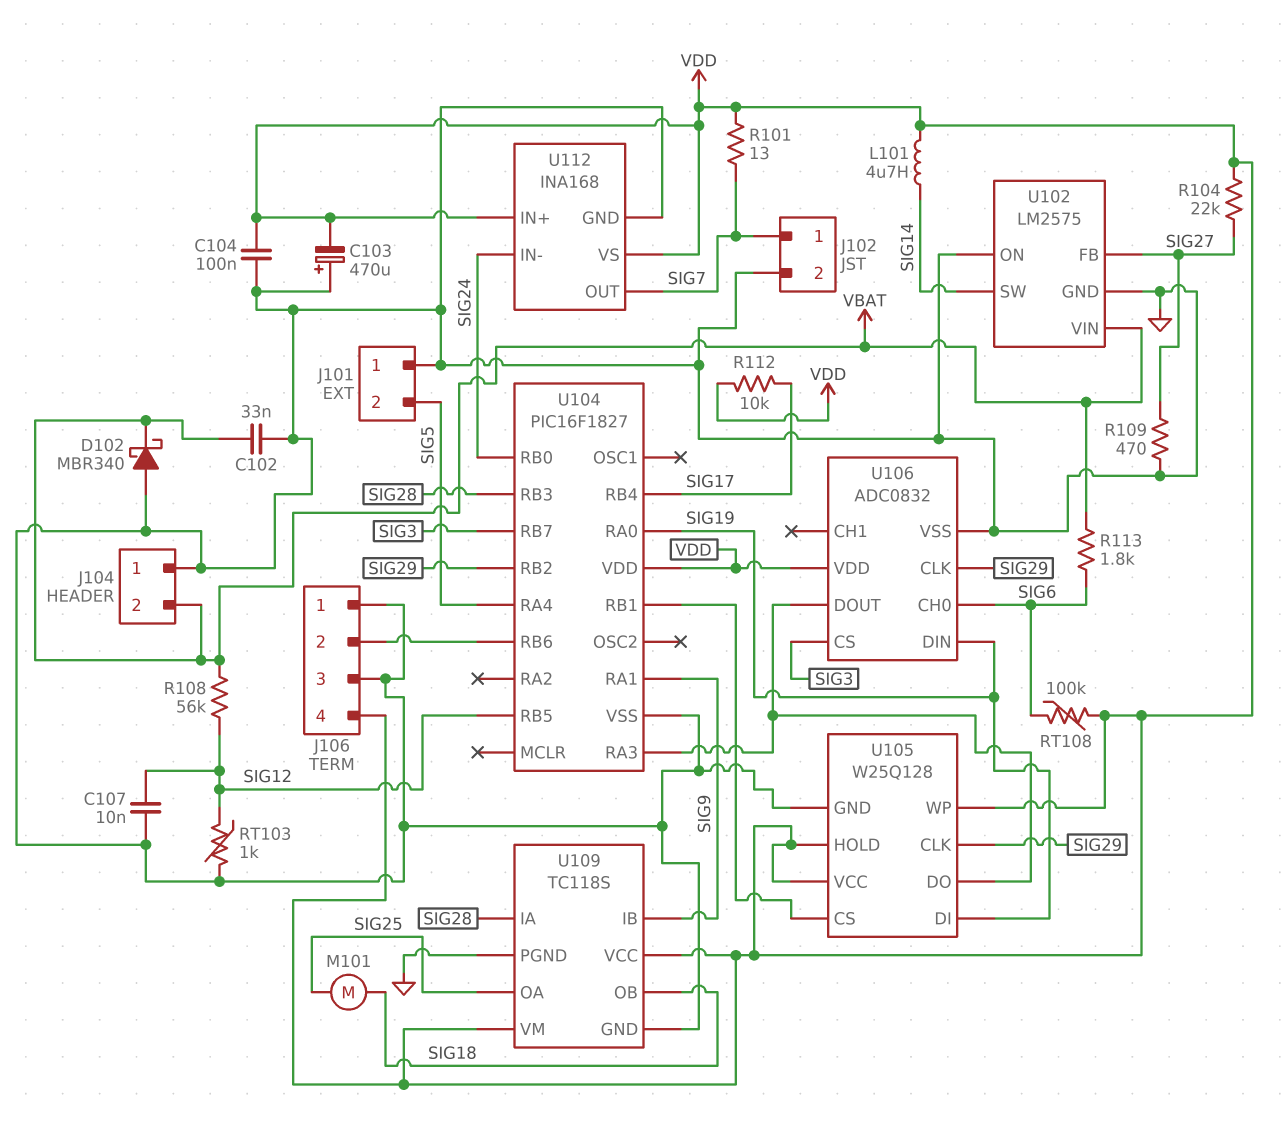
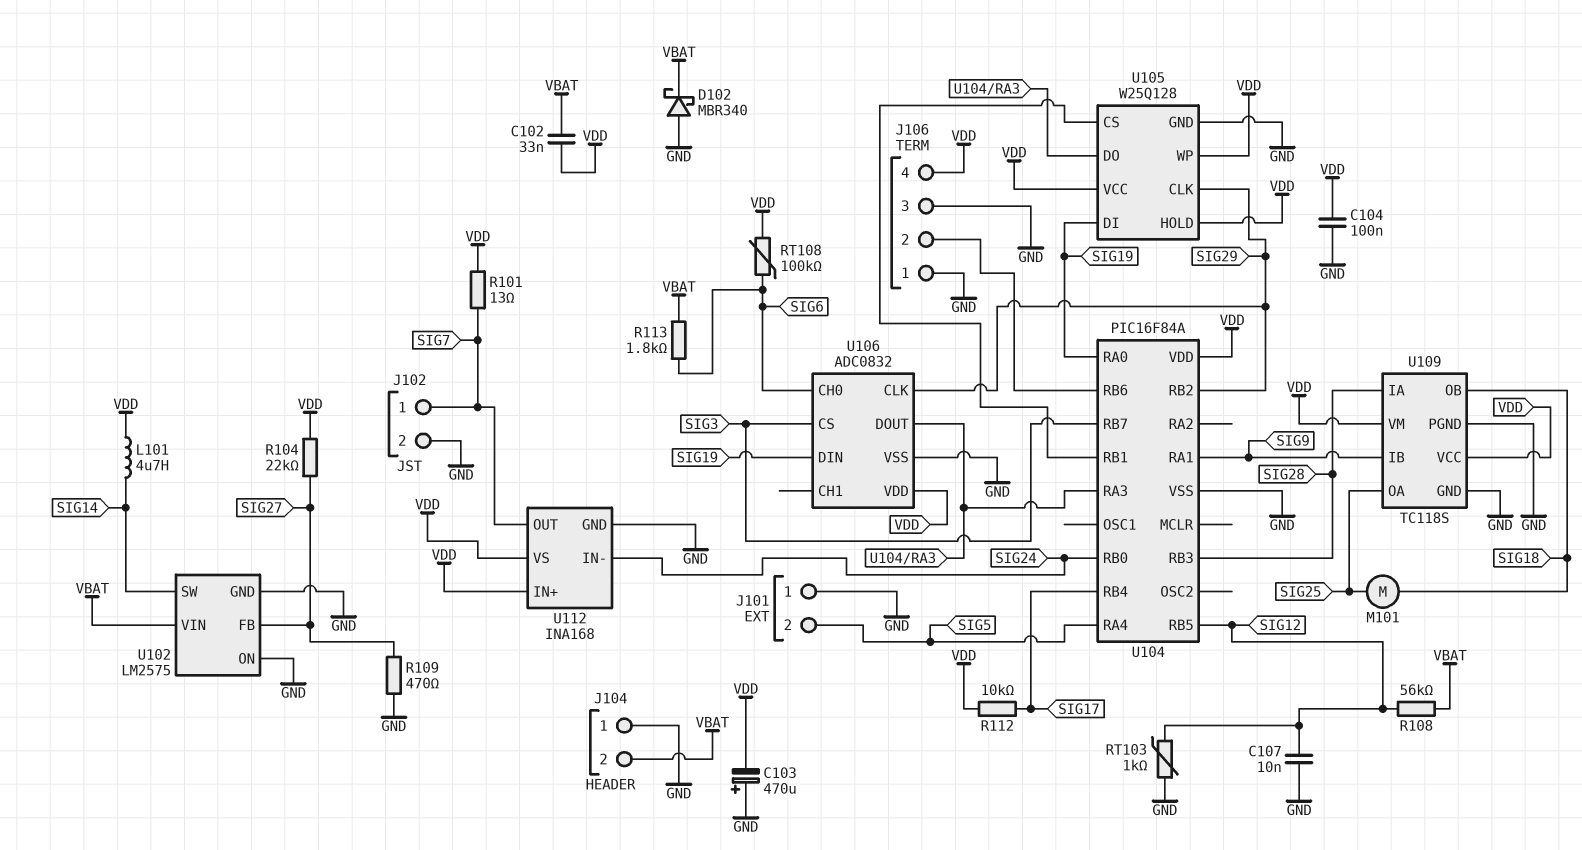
C102: 33nF (GND, VBAT) -> 33nF (VBAT, VDD)
U104: PIC16F1827 -> PIC16F84A

